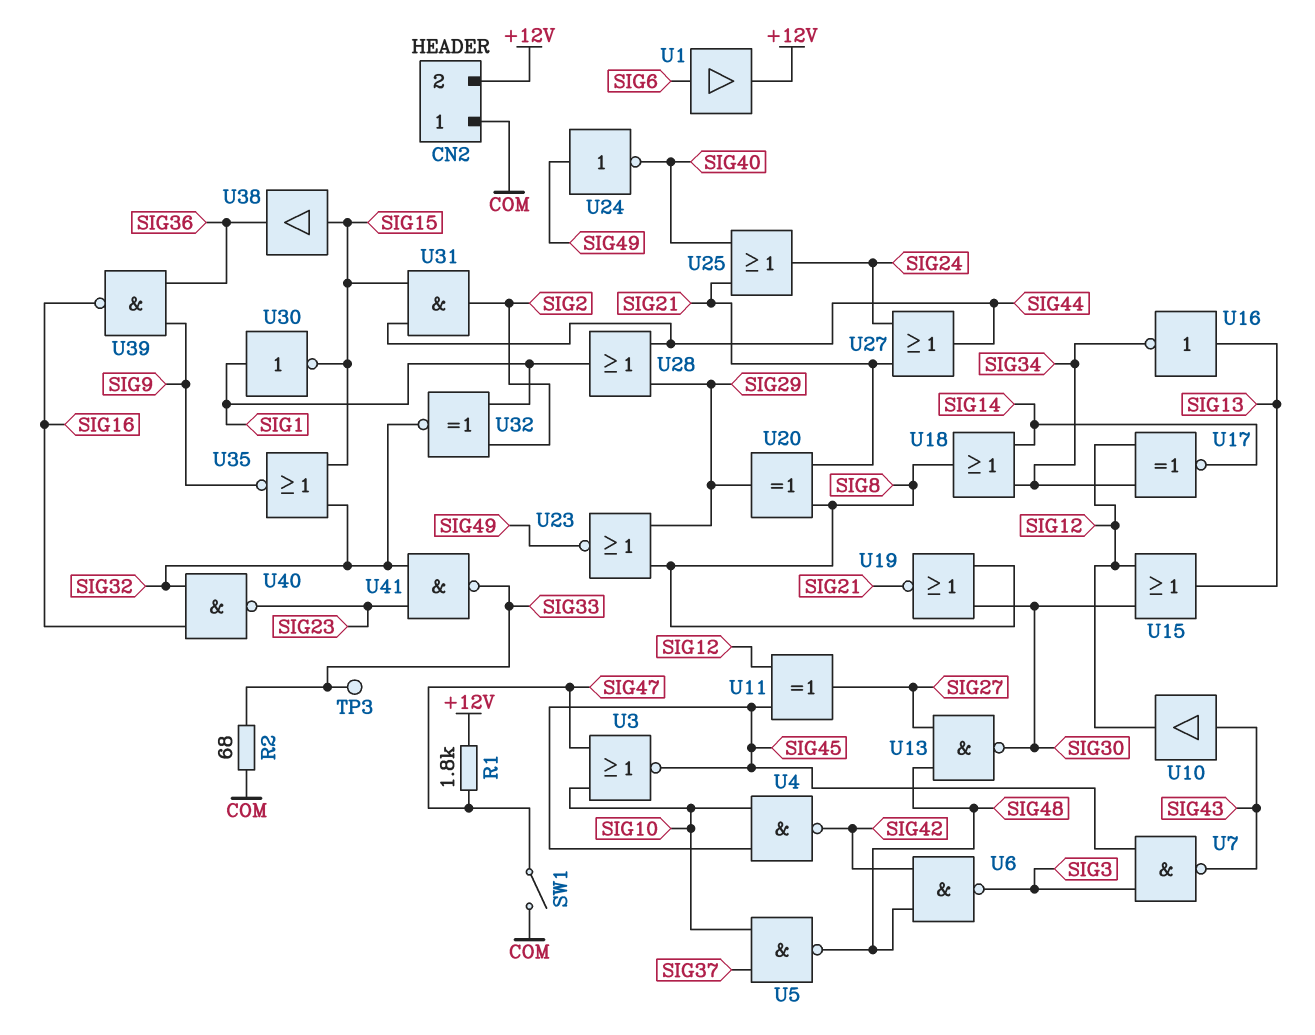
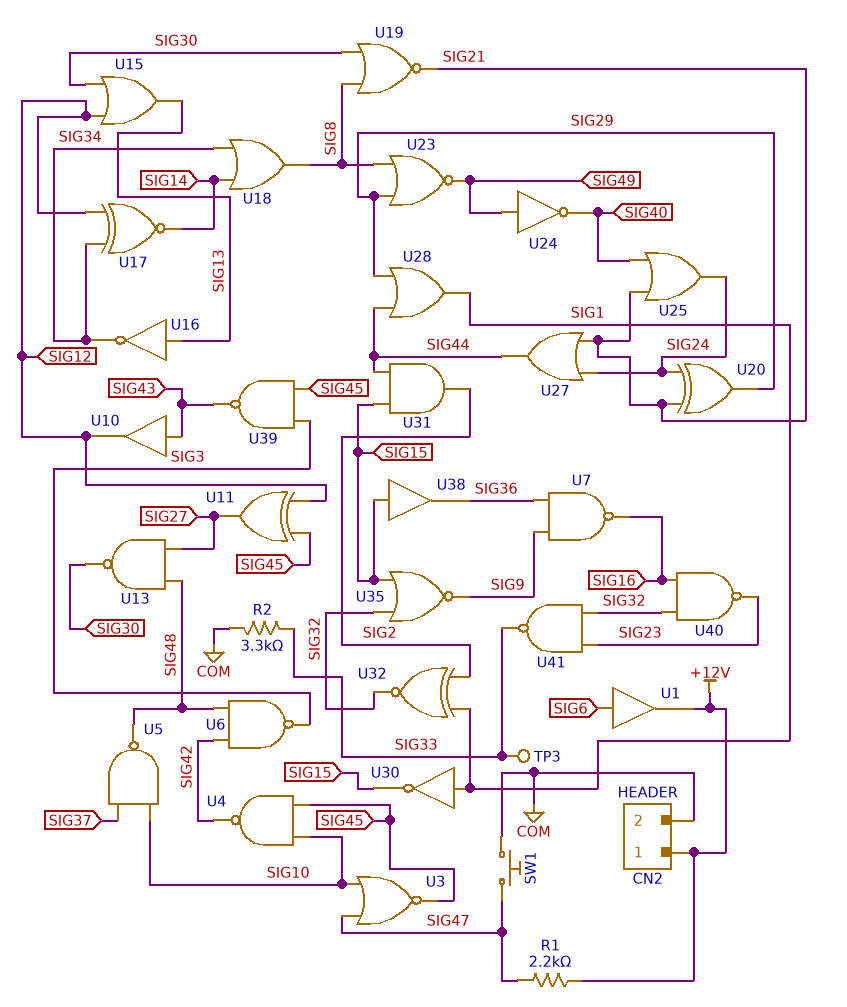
CN2 pin 1: COM -> +12V
CN2 pin 2: +12V -> COM
R1: 1.8k (+12V, SIG47) -> 2.2k (+12V, SIG47)
R2: 68 (COM, SIG33) -> 3.3k (COM, SIG33)
SW1: switch (COM, SIG47) -> button (COM, SIG47)
U7: NAND (in SIG3, in SIG45, out SIG43) -> NAND (in SIG9, in SIG36, out SIG16)
U20: XOR (in SIG8, in SIG21, out SIG29) -> XOR (in SIG21, in SIG24, out SIG29)
U39: NAND (in SIG9, in SIG36, out SIG16) -> NAND (in SIG3, in SIG45, out SIG43)

